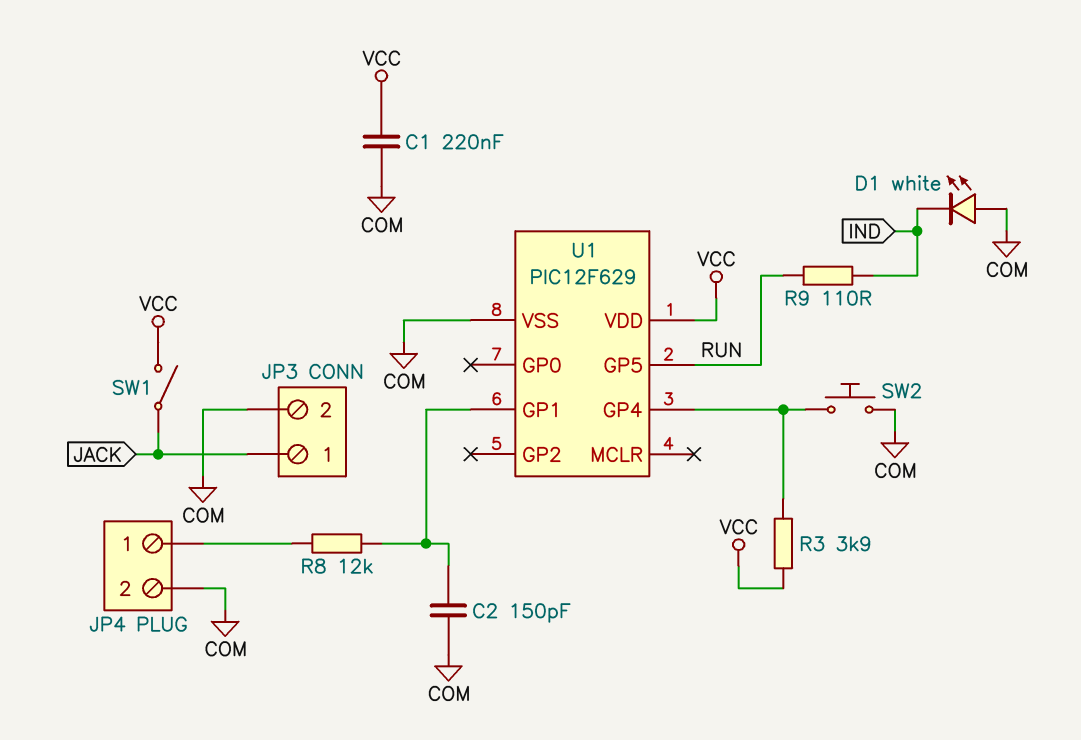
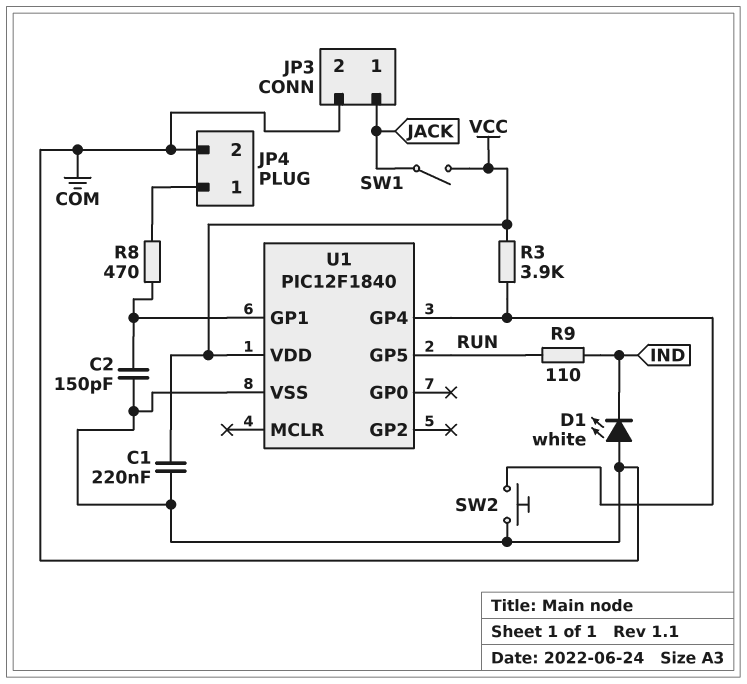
R8: 12k (JP4/1, U1/GP1) -> 470 (JP4/1, U1/GP1)
U1: PIC12F629 -> PIC12F1840

